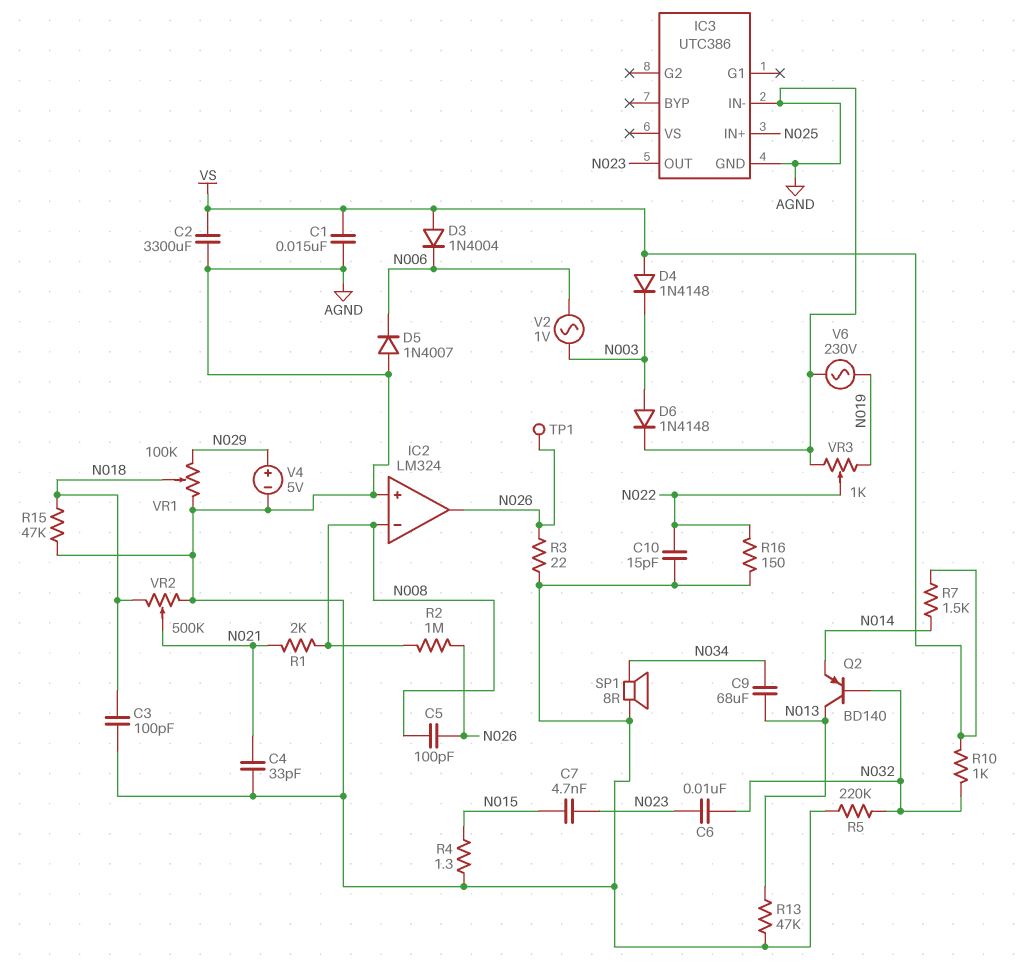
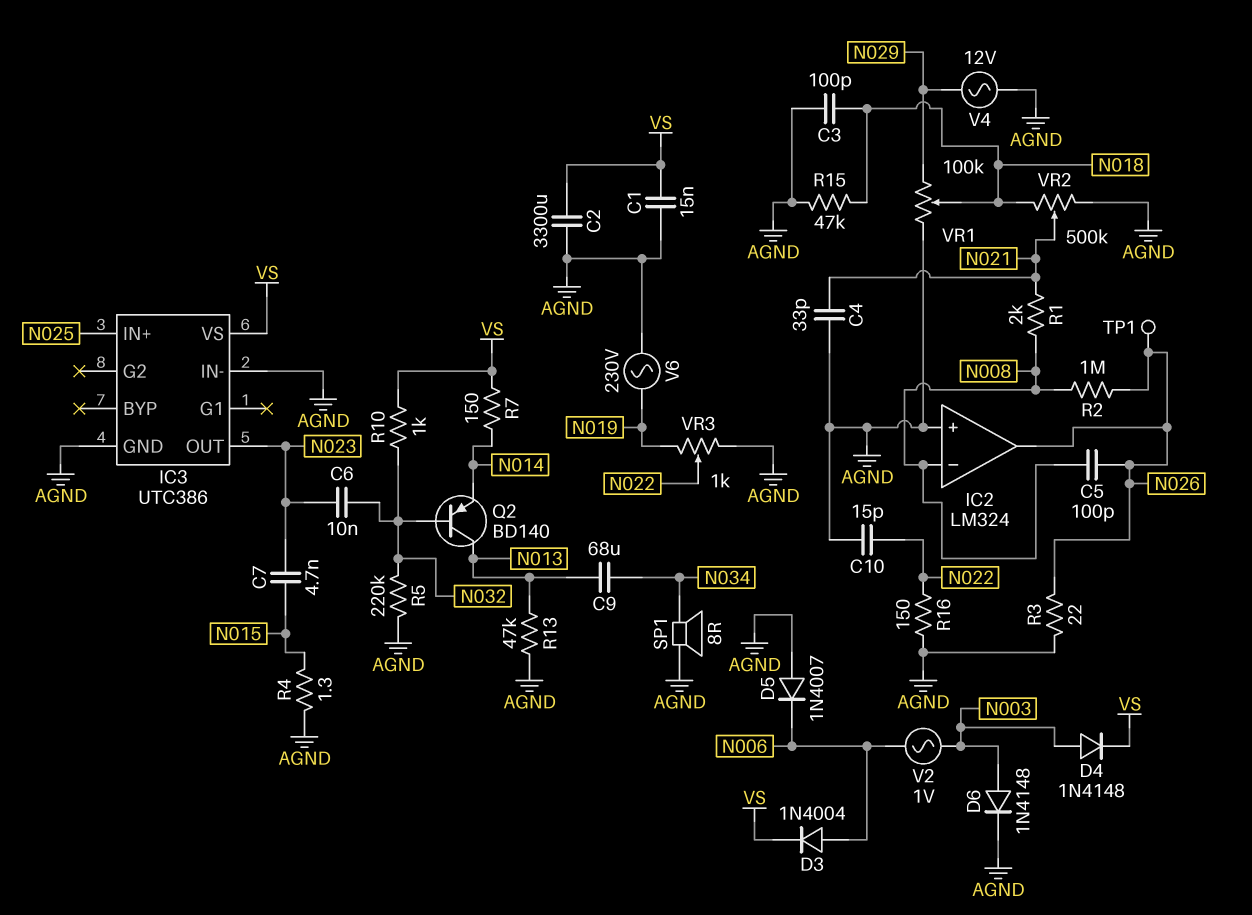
D3: diode 1N4004 (A VS, K N006) -> diode 1N4004 (A N006, K VS)
D4: diode 1N4148 (A VS, K N003) -> diode 1N4148 (A N003, K VS)
IC3 pin VS: none -> VS
R7: 1.5k (N014, VS) -> 150 (N014, VS)
V4: 5V (plus N029, minus AGND) -> AC 12V (AGND, N029)

